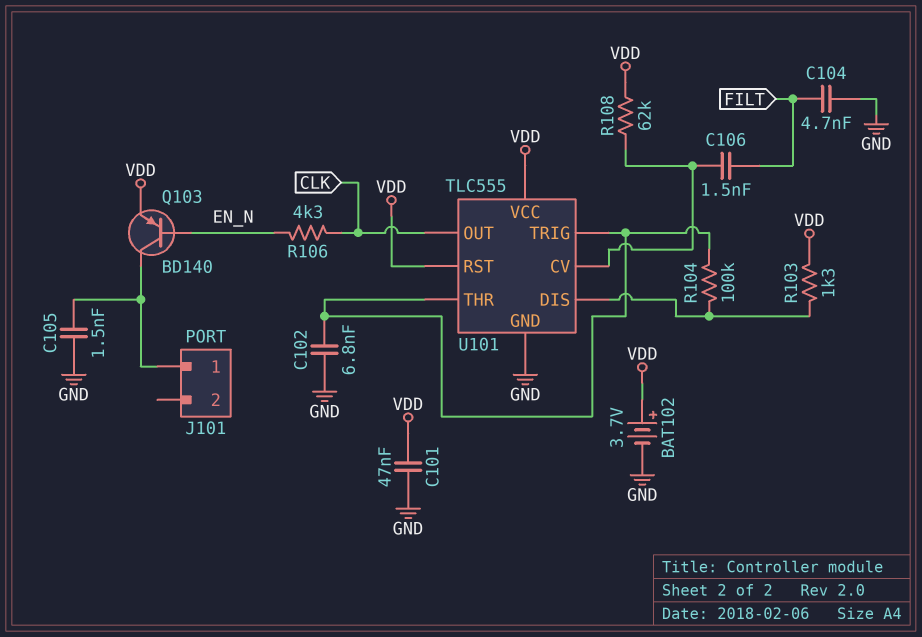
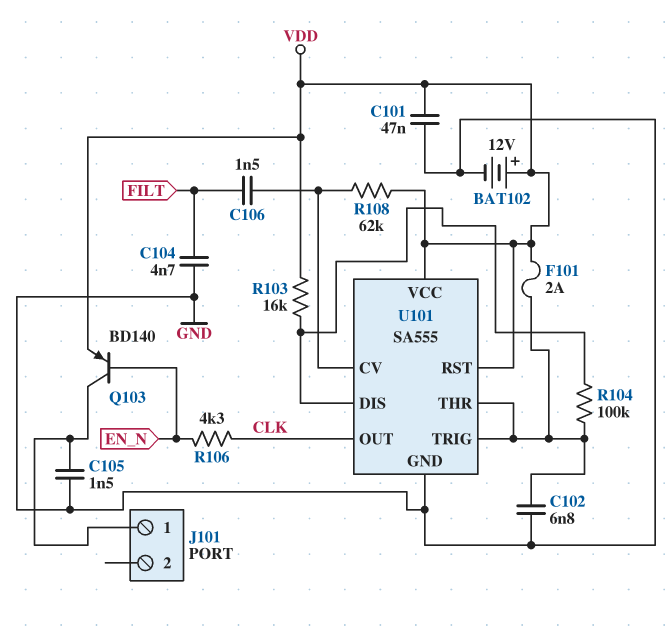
BAT102: 3.7V (plus VDD, minus GND) -> 12V (plus VDD, minus GND)
F101: none -> 2A (U101/THR, VDD)
R103: 1.3k (U101/DIS, VDD) -> 16k (U101/DIS, VDD)
U101: TLC555 -> SA555

